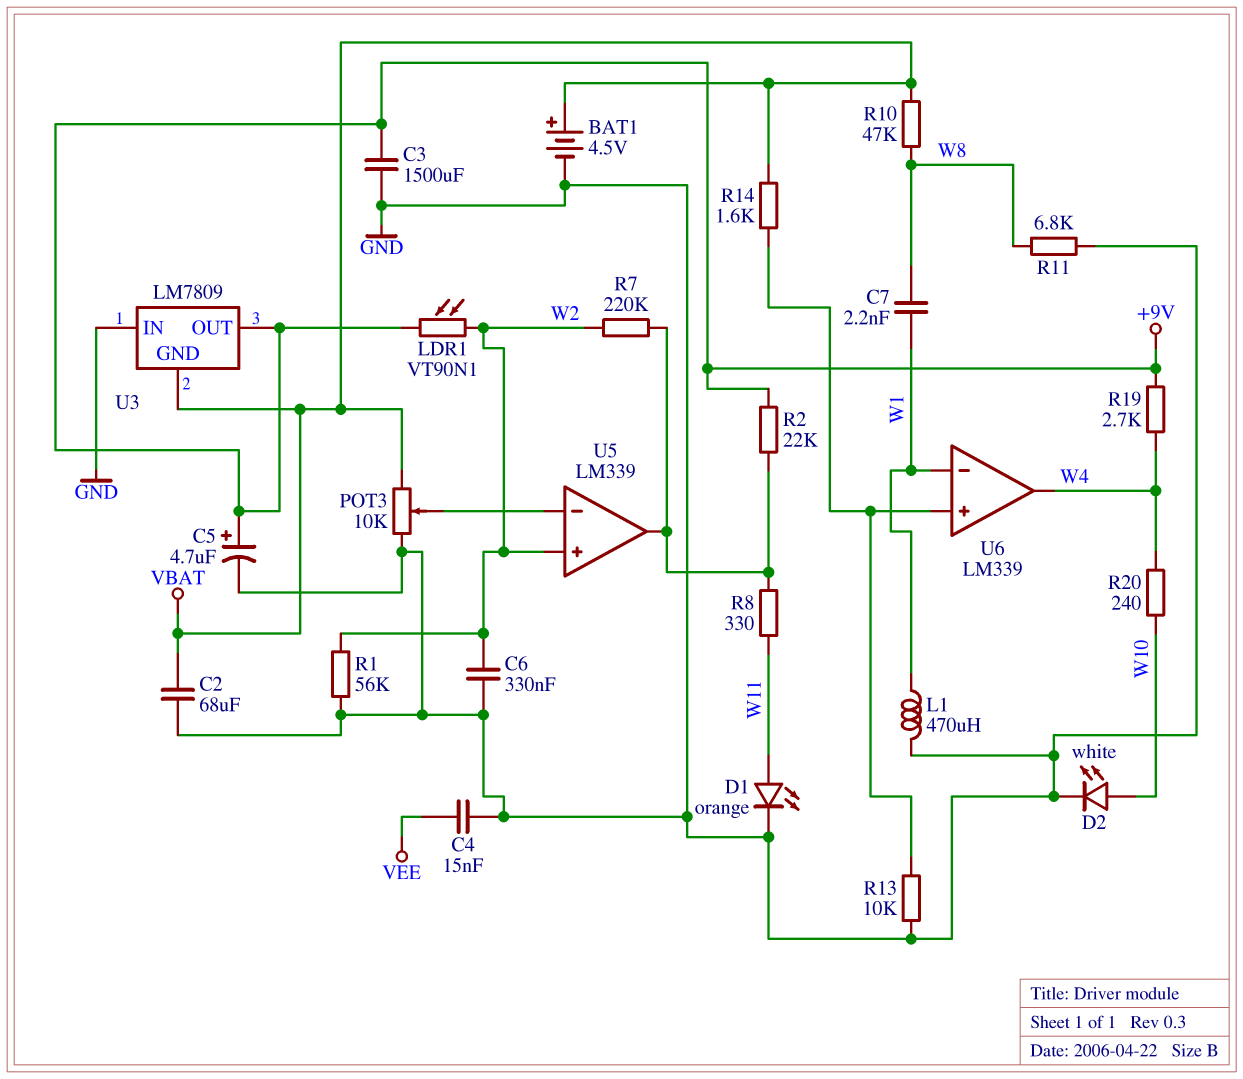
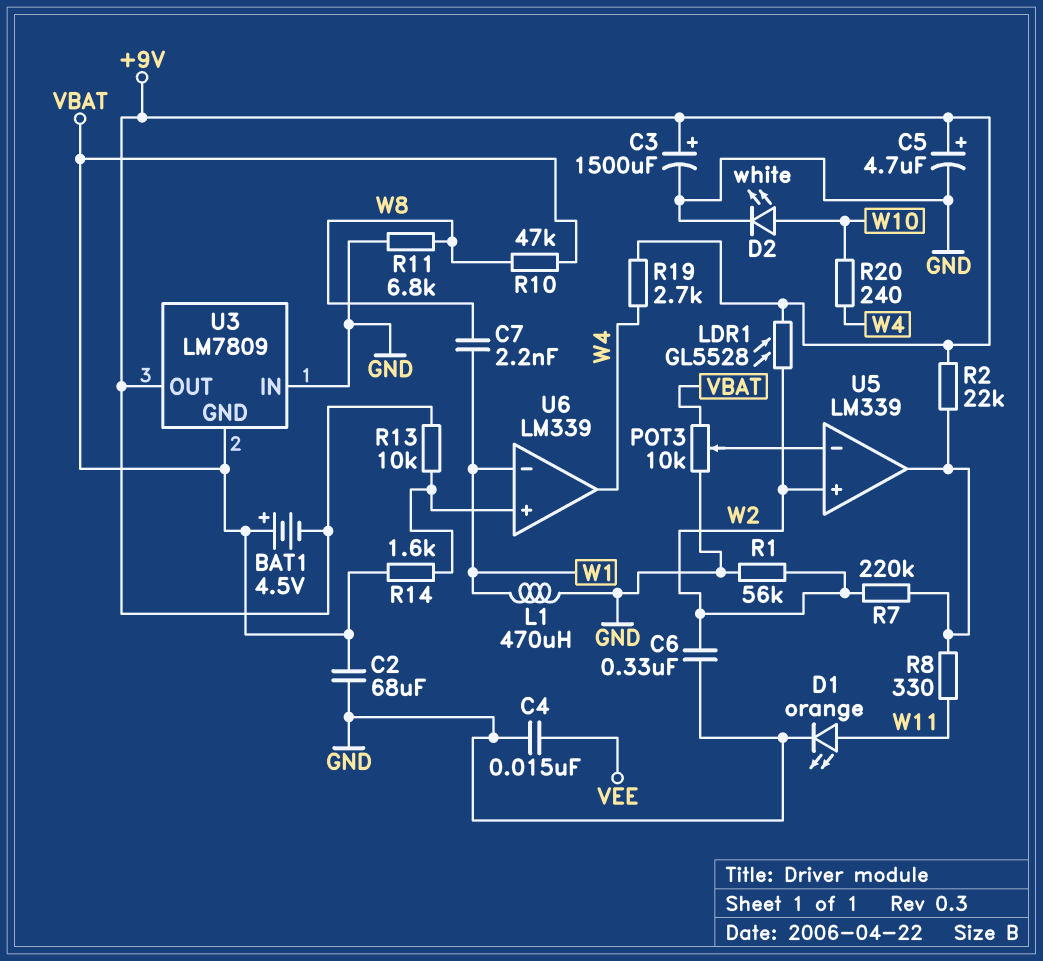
BAT1: 4.5V (plus VBAT, minus GND) -> 4.5V (plus VBAT, minus +9V)
C3: 1500uF (+9V, GND) -> 1500uF (plus +9V, minus GND)
LDR1: VT90N1 (+9V, W2) -> GL5528 (+9V, W2)
R13: 10k (GND, U6/in+) -> 10k (+9V, U6/in+)

